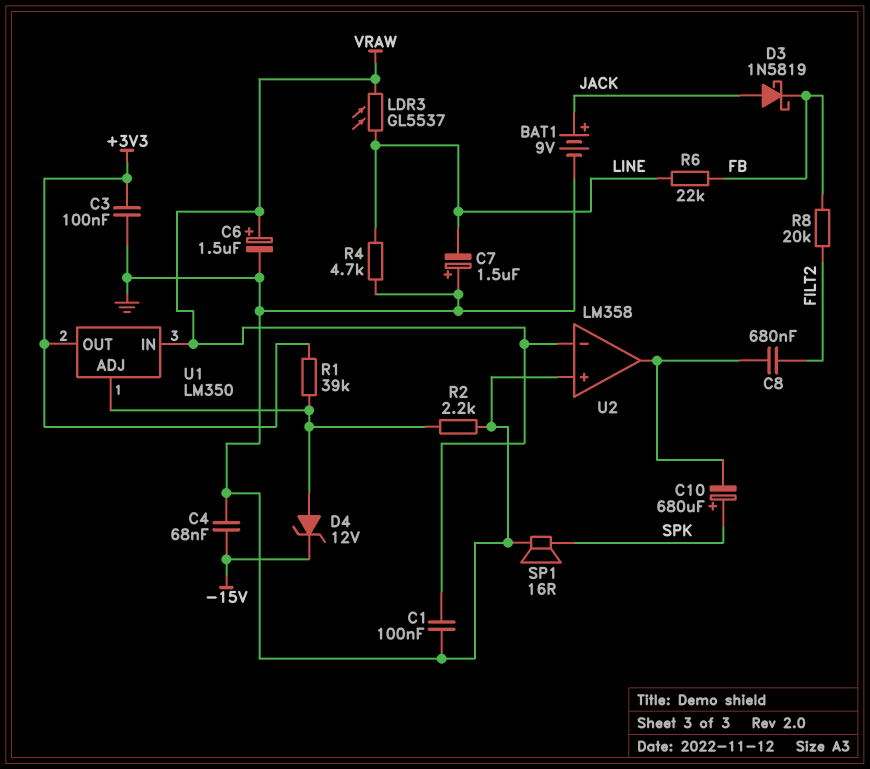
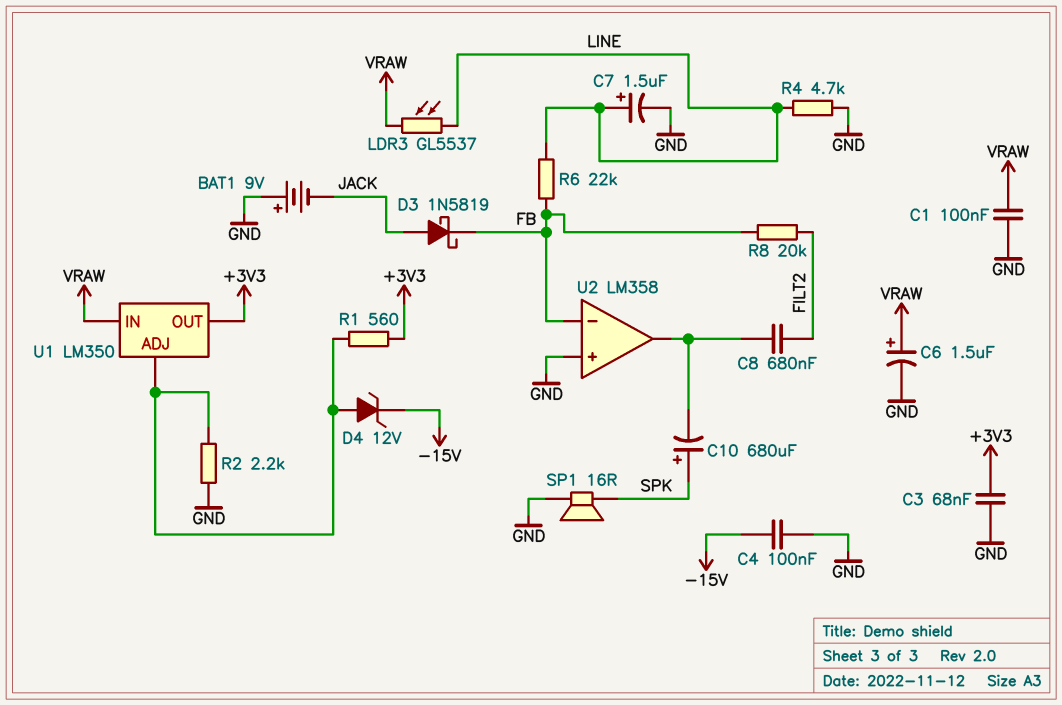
BAT1: 9V (plus JACK, minus GND) -> 9V (plus GND, minus JACK)
C3: 100nF (+3V3, GND) -> 68nF (+3V3, GND)
C4: 68nF (-15V, GND) -> 100nF (-15V, GND)
C7: 1.5uF (plus GND, minus LINE) -> 1.5uF (plus LINE, minus GND)
R1: 39k (+3V3, U1/ADJ) -> 560 (+3V3, U1/ADJ)
U2 pin in-: VRAW -> FB

